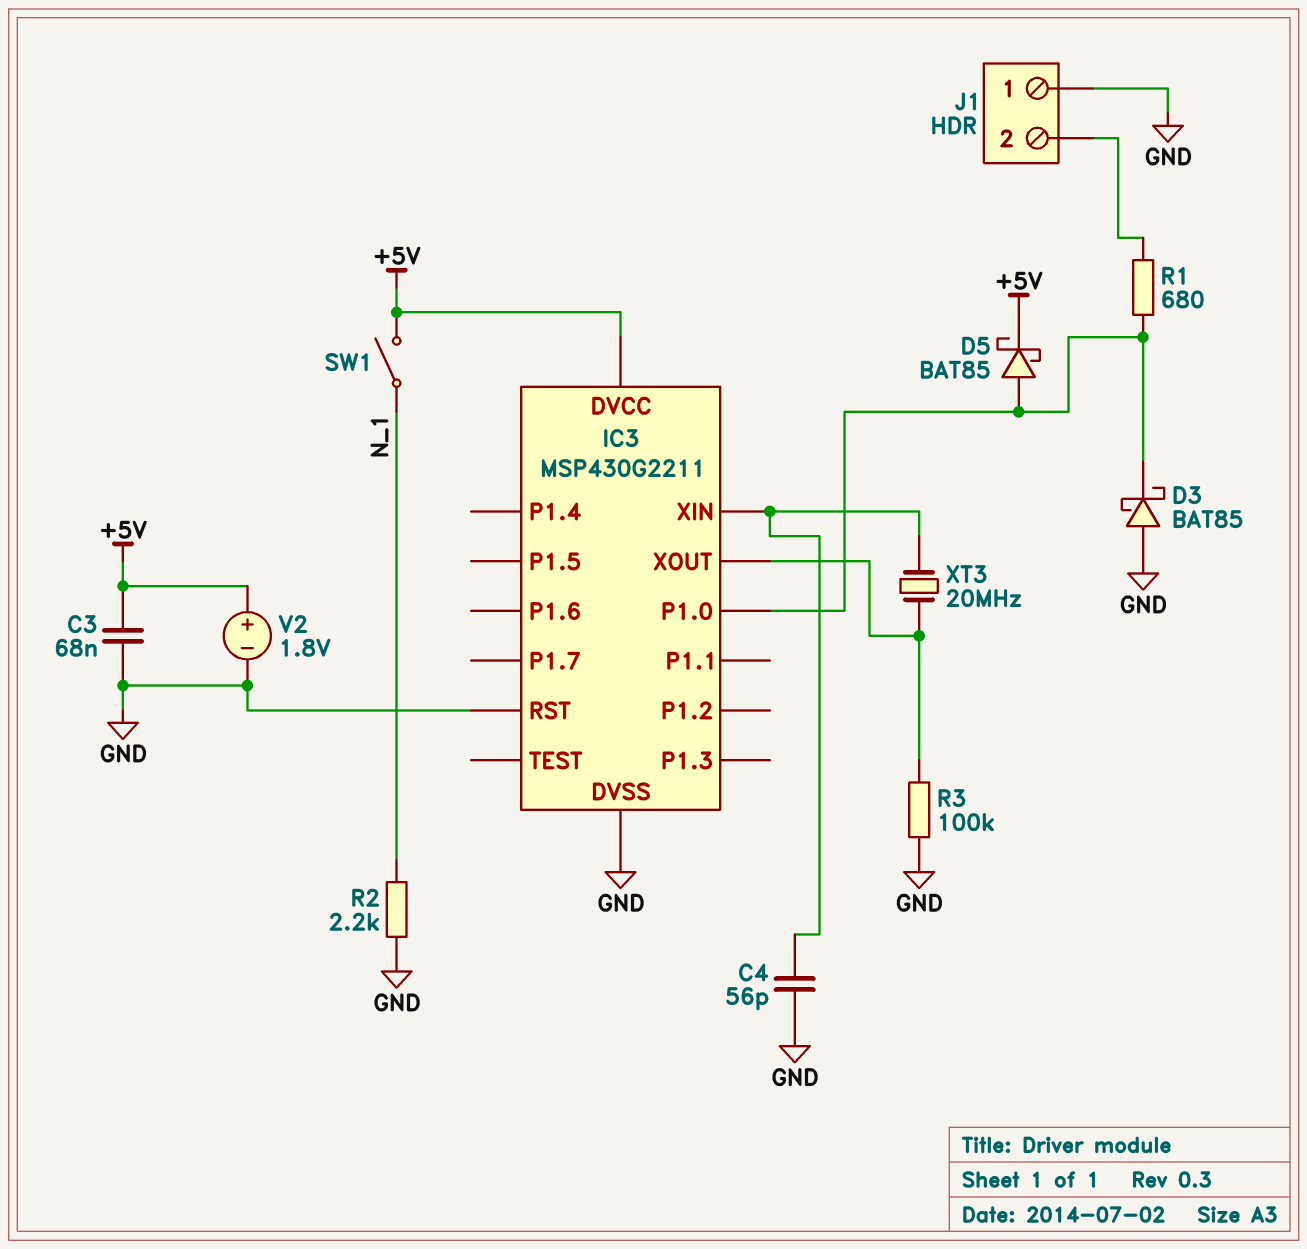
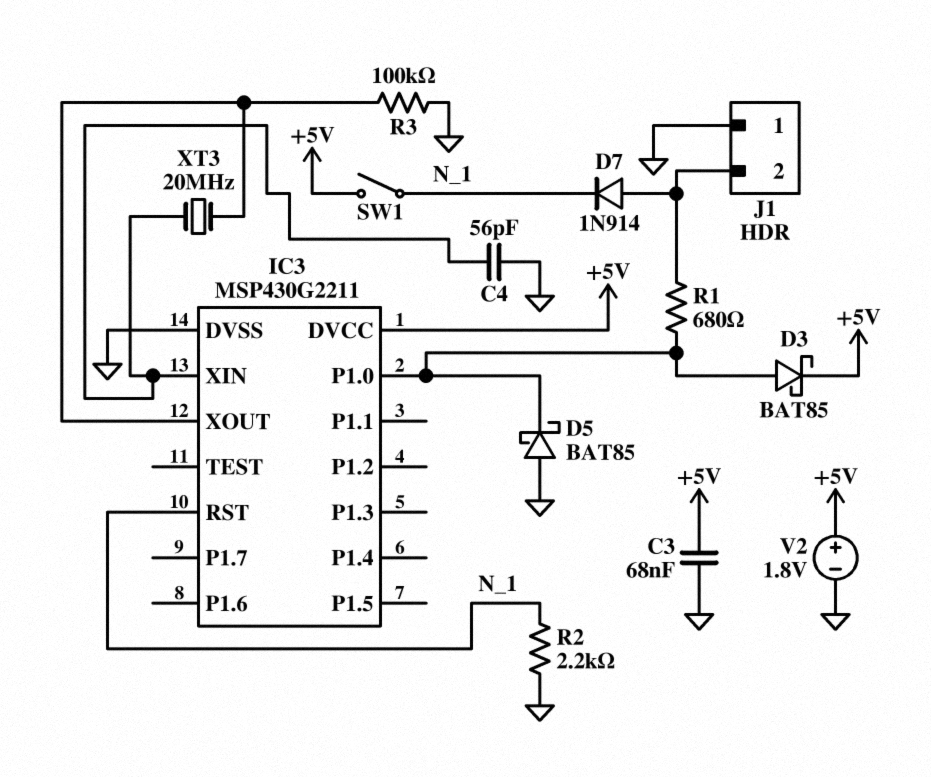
D3: schottky BAT85 (A GND, K IC3/P1.0) -> schottky BAT85 (A IC3/P1.0, K +5V)
D5: schottky BAT85 (A IC3/P1.0, K +5V) -> schottky BAT85 (A GND, K IC3/P1.0)
D7: none -> diode 1N914 (A J1/2, K N_1)
IC3 pin RST: GND -> N_1

